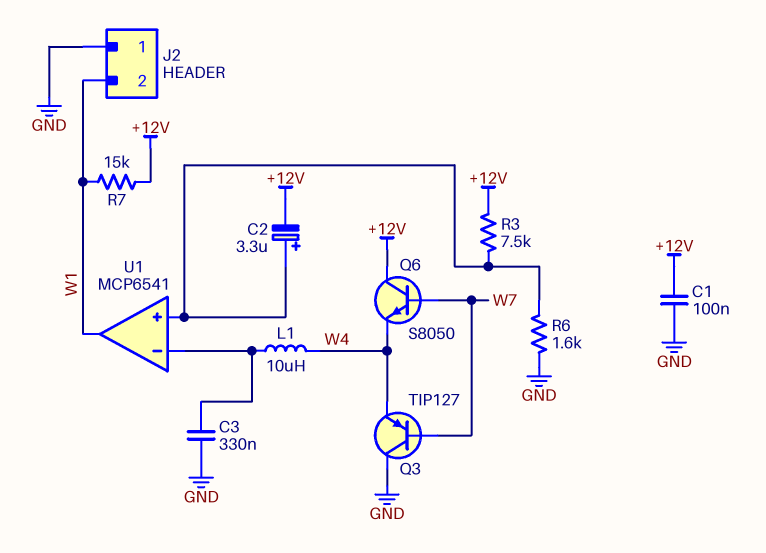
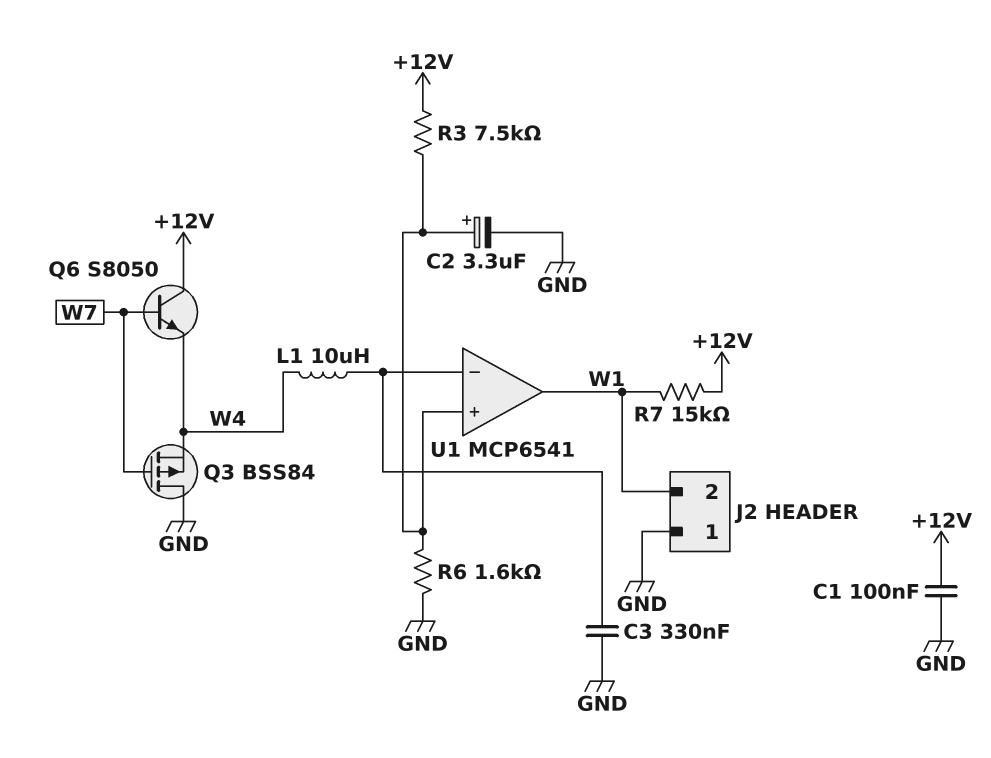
C2: 3.3uF (plus U1/in+, minus +12V) -> 3.3uF (plus U1/in+, minus GND)
Q3: PNP TIP127 (B W7, C GND, E W4) -> PMOS BSS84 (G W7, D GND, S W4)

